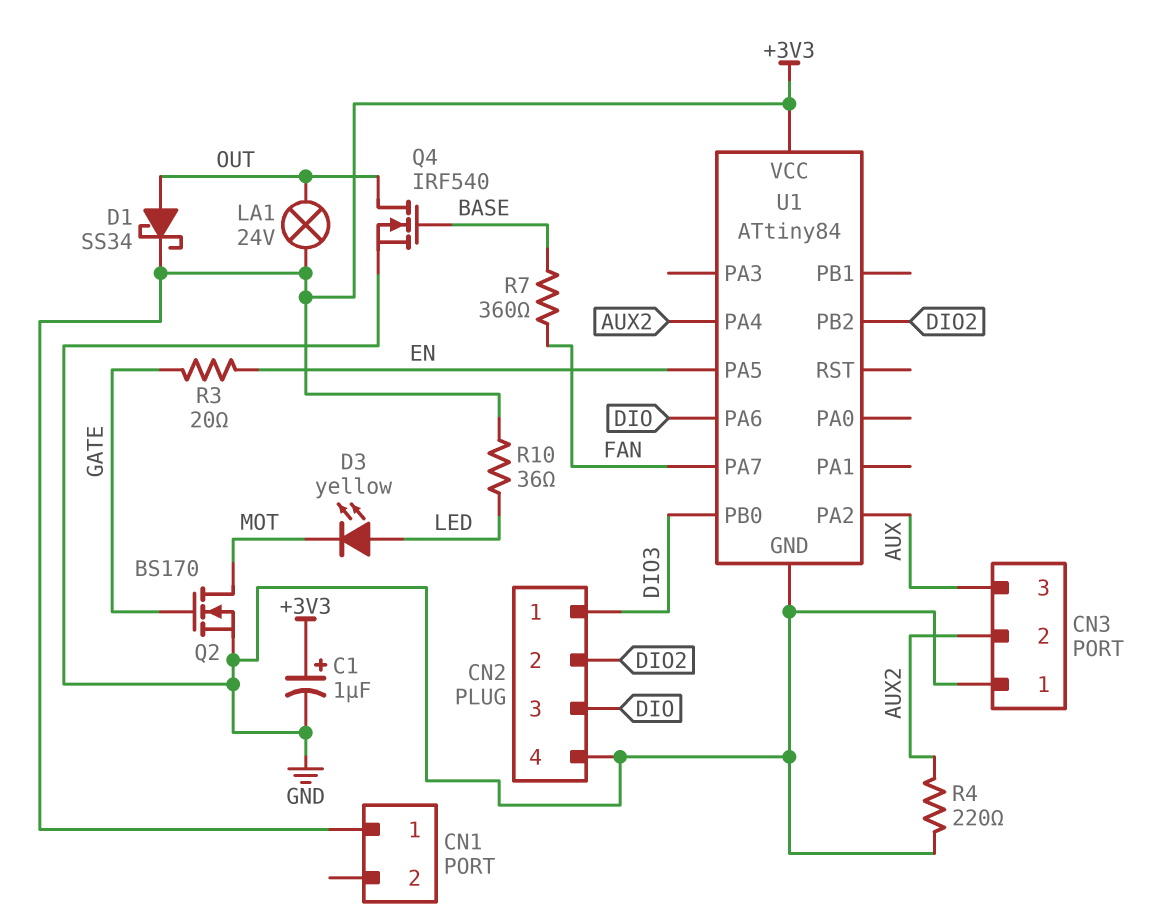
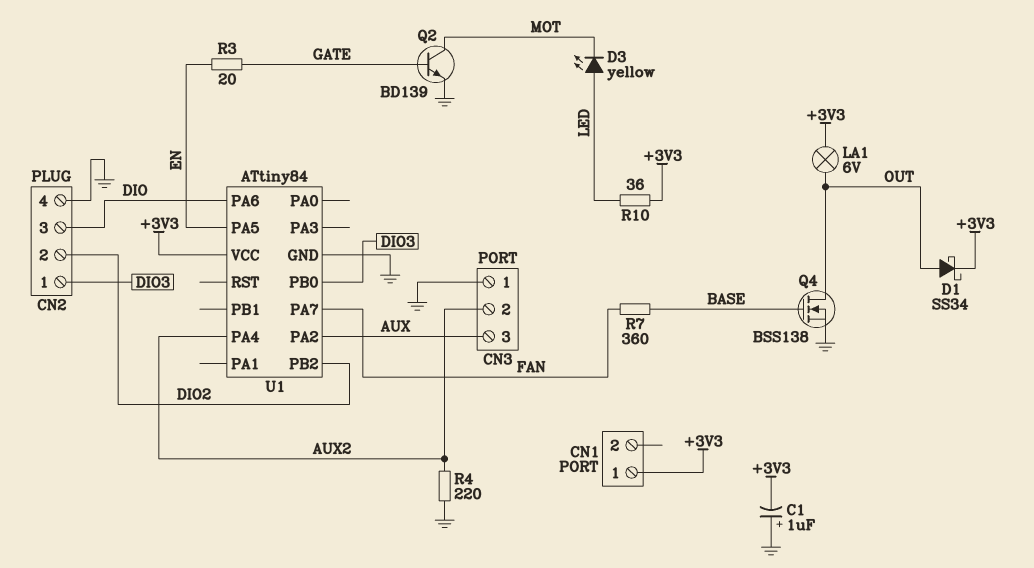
C1: 1uF (plus +3V3, minus GND) -> 1uF (plus GND, minus +3V3)
LA1: lamp 24V (+3V3, OUT) -> lamp 6V (+3V3, OUT)
Q2: NMOS BS170 (G GATE, D MOT, S GND) -> NPN BD139 (B GATE, C MOT, E GND)
Q4: NMOS IRF540 (G BASE, D OUT, S GND) -> NMOS BSS138 (G BASE, D OUT, S GND)

